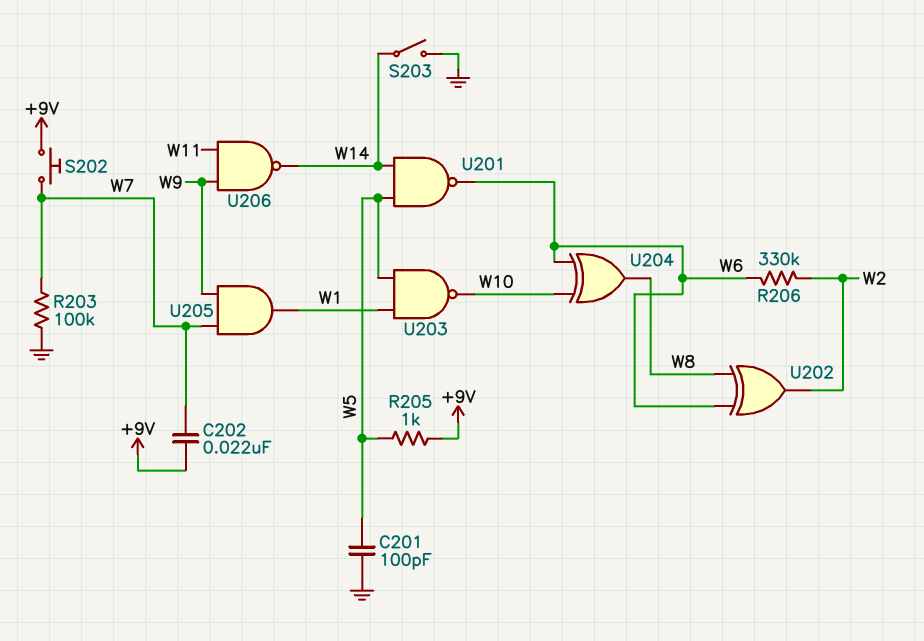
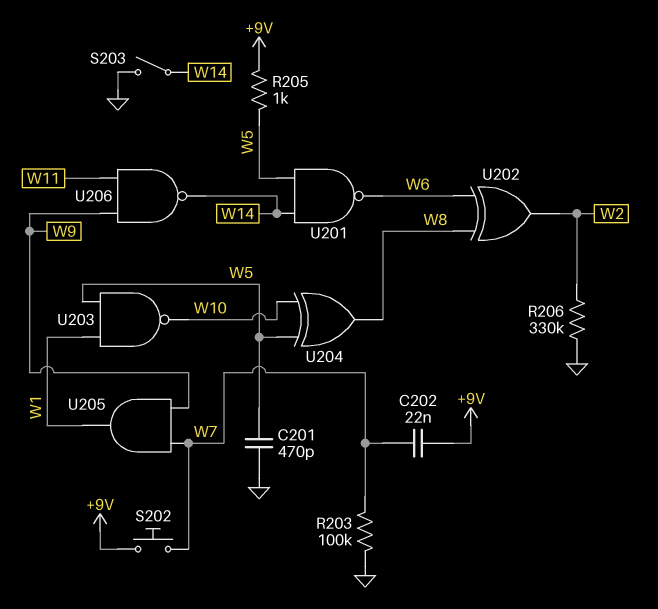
C201: 100pF (GND, W5) -> 470pF (GND, W5)
R206: 330k (W2, W6) -> 330k (GND, W2)
U204: XOR (in W6, in W10, out W8) -> XOR (in W5, in W10, out W8)

